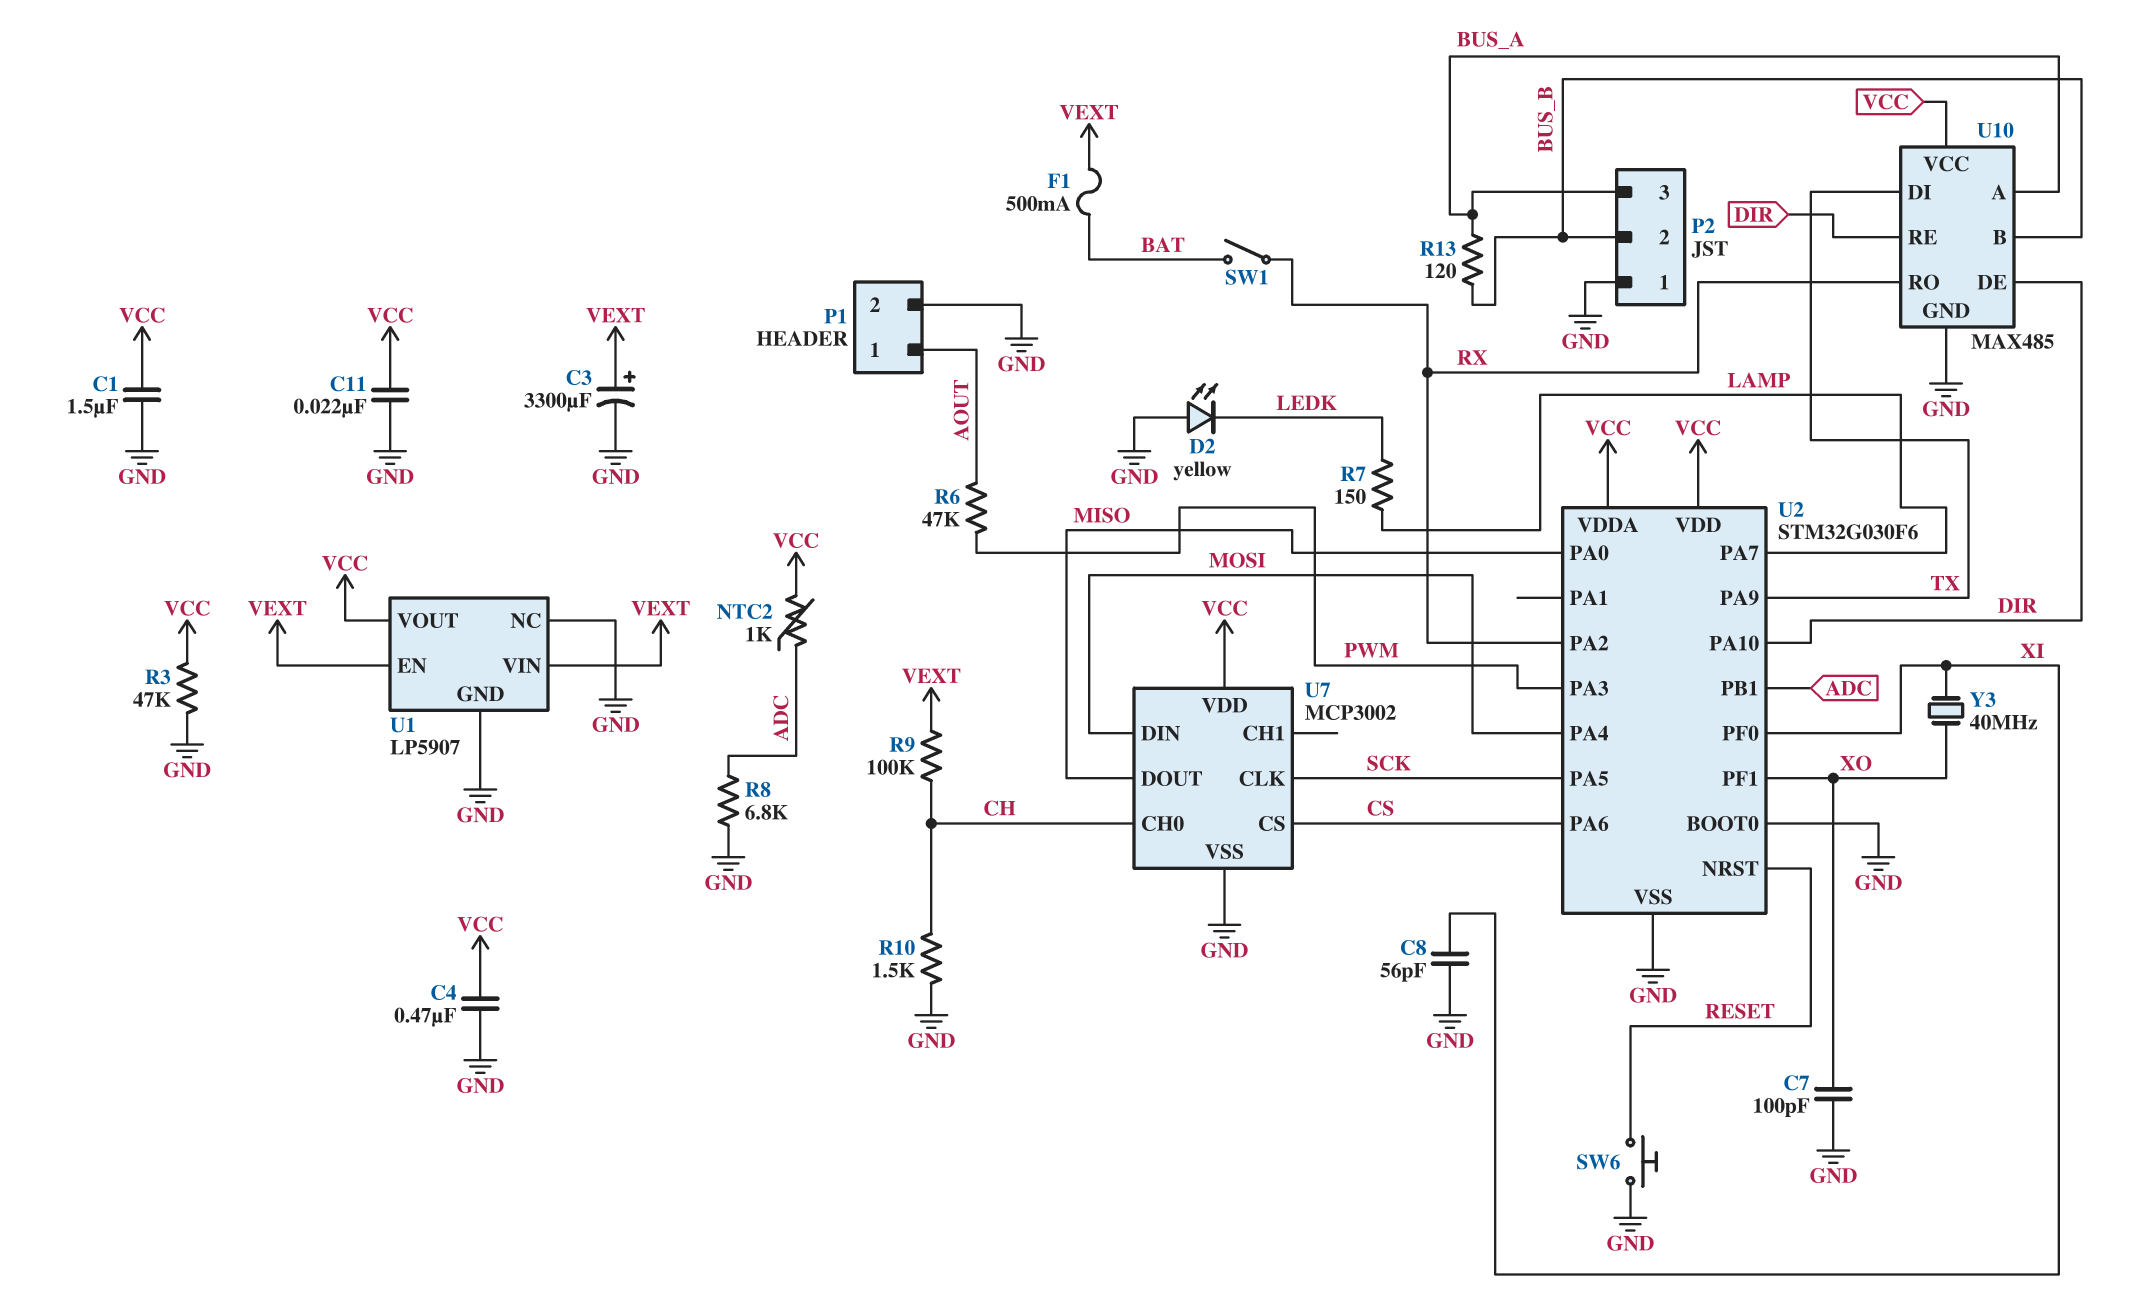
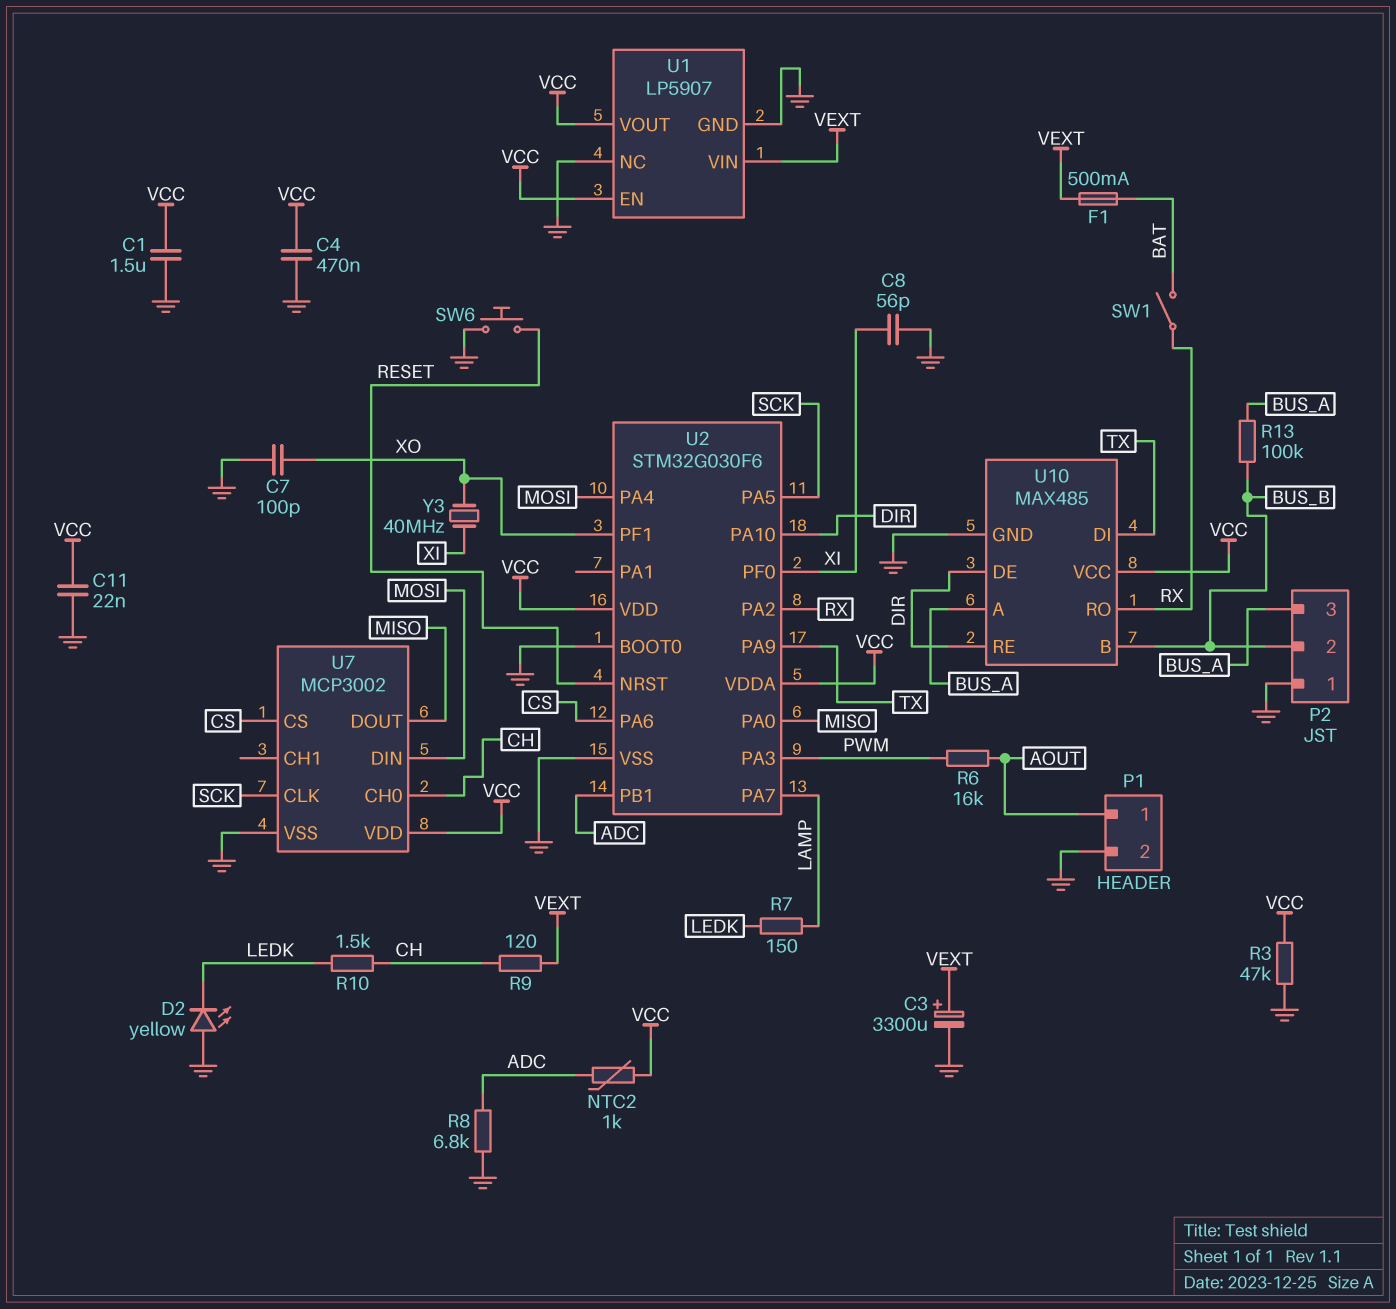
R6: 47k (AOUT, PWM) -> 16k (AOUT, PWM)
R9: 100k (CH, VEXT) -> 120 (CH, VEXT)
R10: 1.5k (CH, GND) -> 1.5k (CH, LEDK)
R13: 120 (BUS_A, BUS_B) -> 100k (BUS_A, BUS_B)
U1 pin EN: VEXT -> VCC

